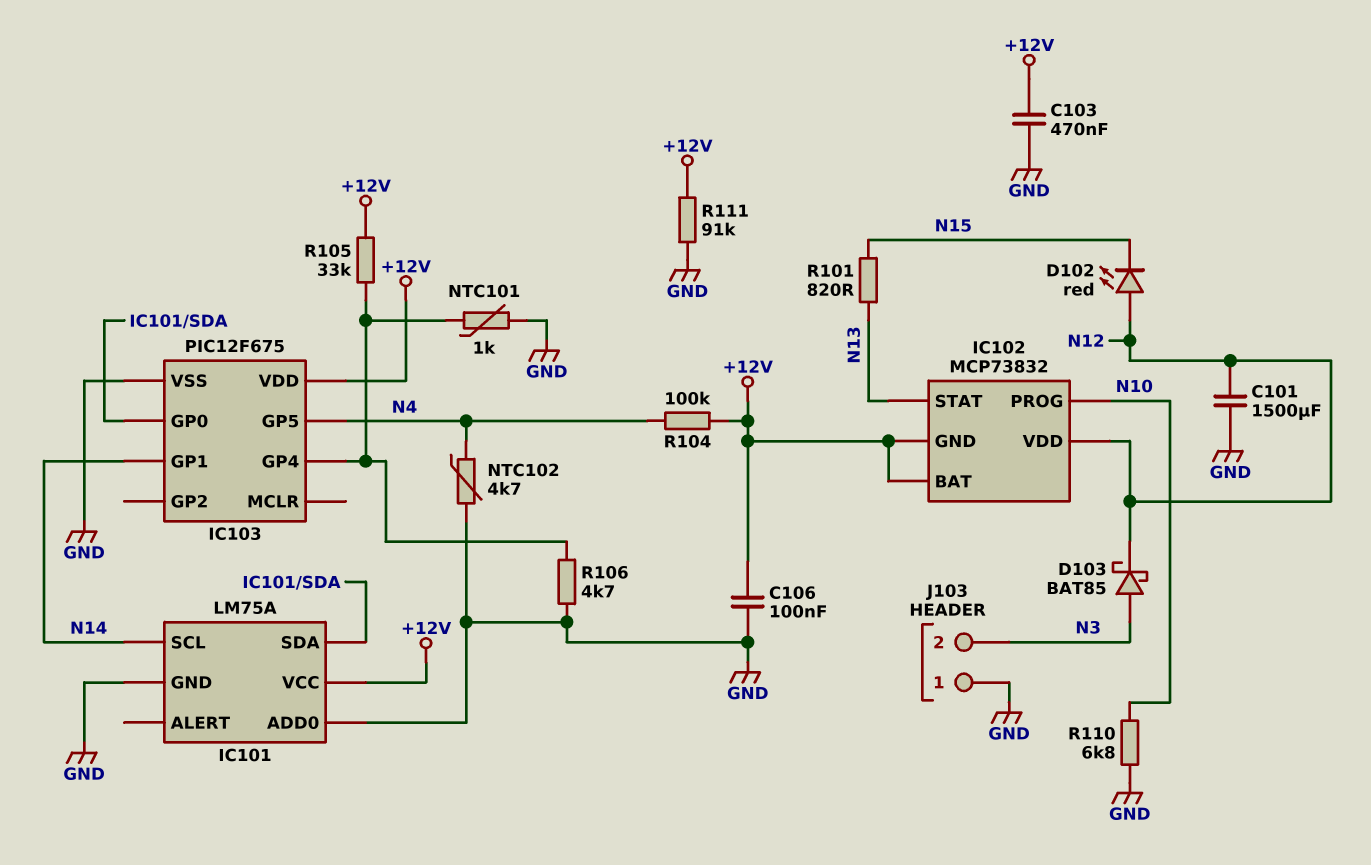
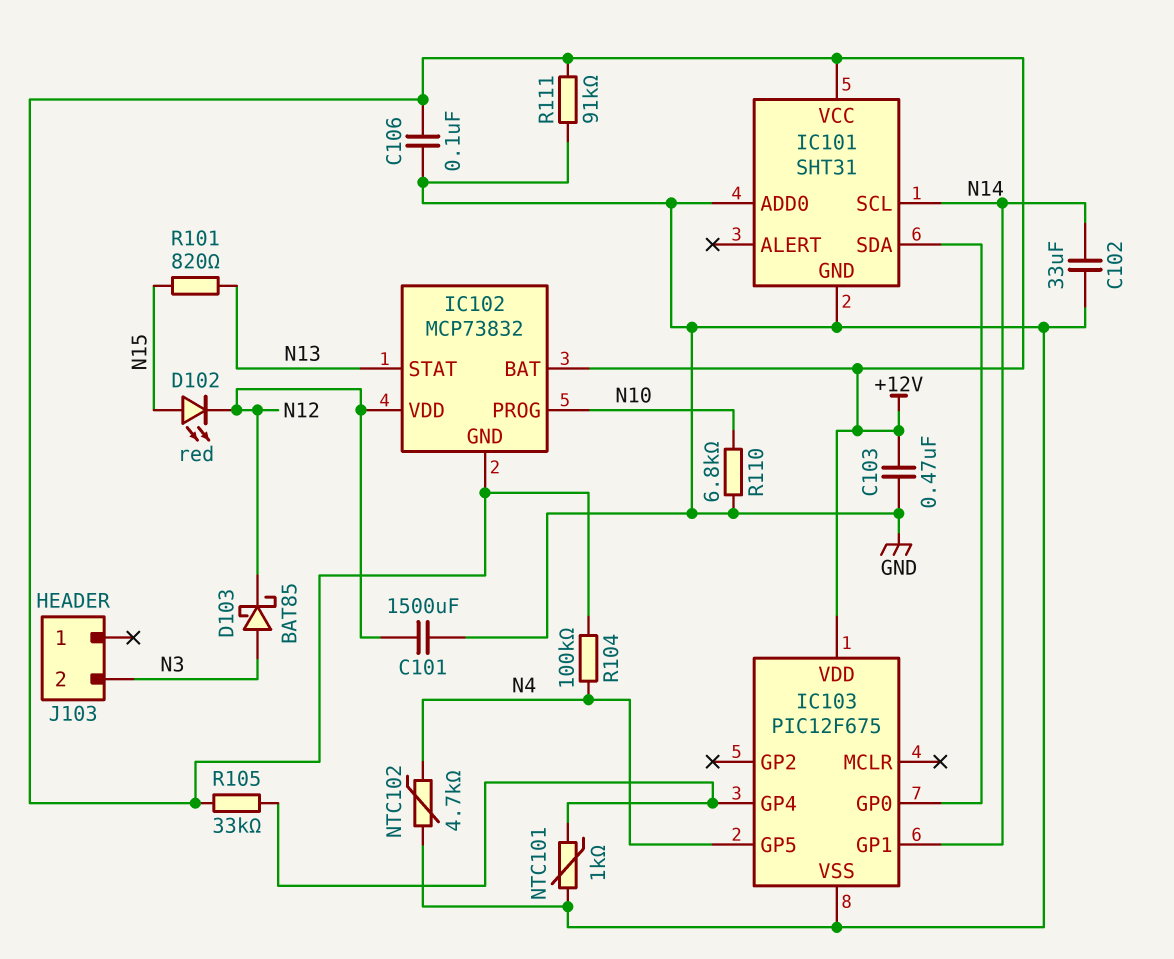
C102: none -> 33uF (GND, N14)
D102: LED red (A N12, K N15) -> LED red (A N15, K N12)
IC101: LM75A -> SHT31
J103 pin 1: GND -> none
R106: 4.7k (GND, IC103/GP4) -> none

